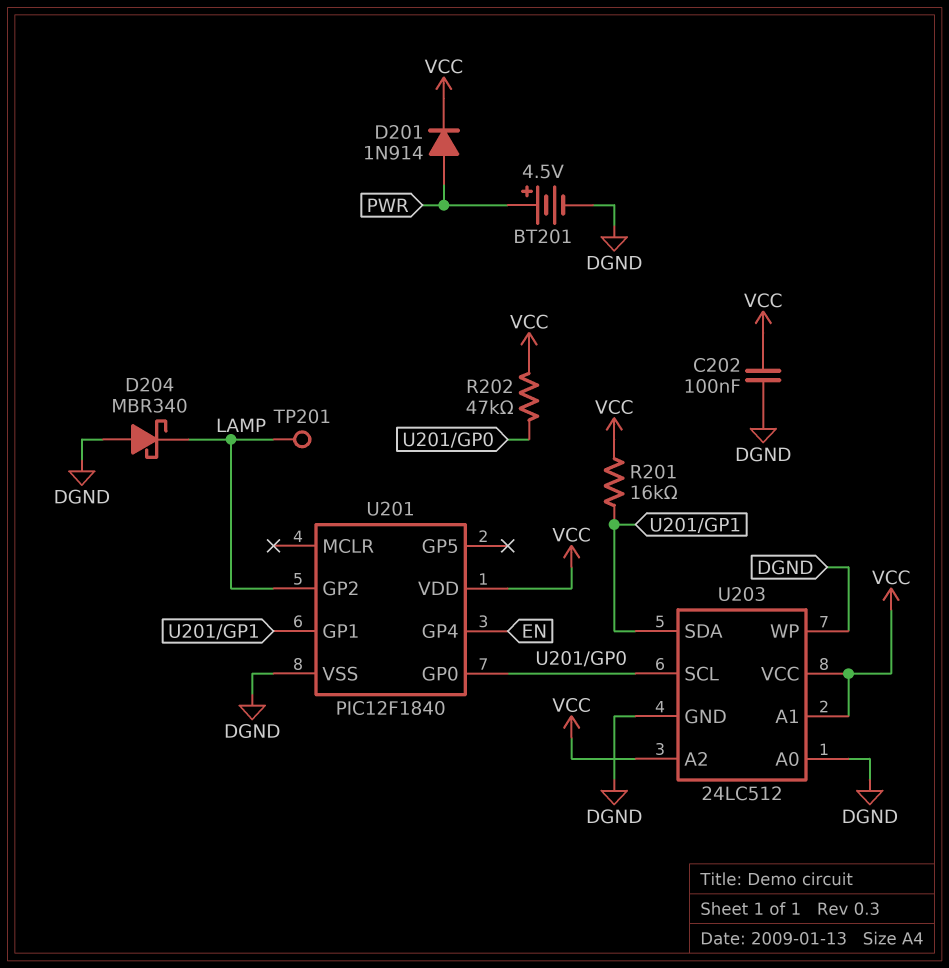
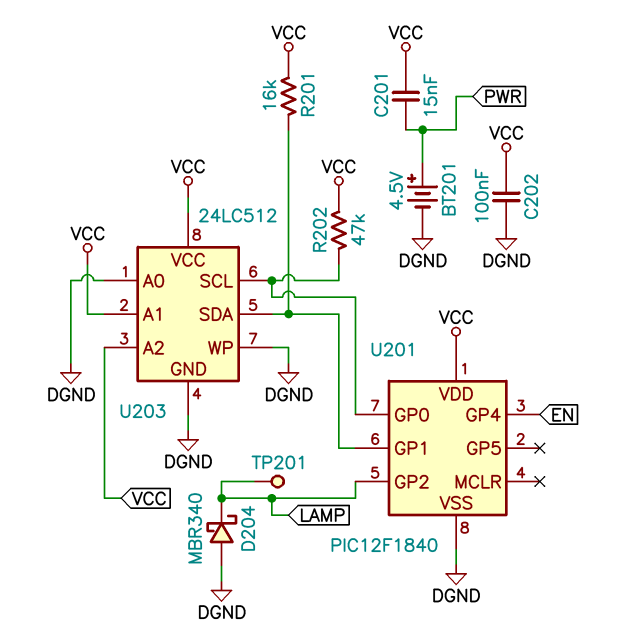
C201: none -> 15nF (PWR, VCC)
D201: diode 1N914 (A PWR, K VCC) -> none

